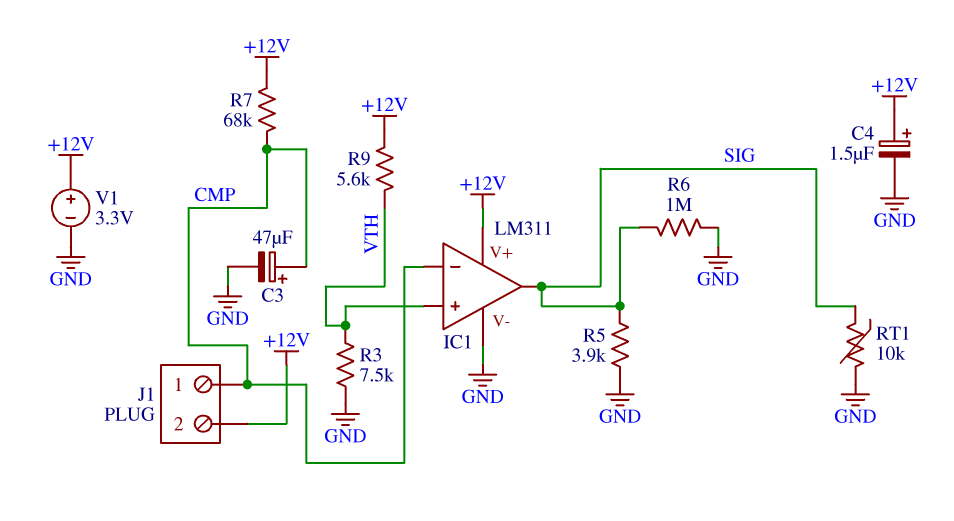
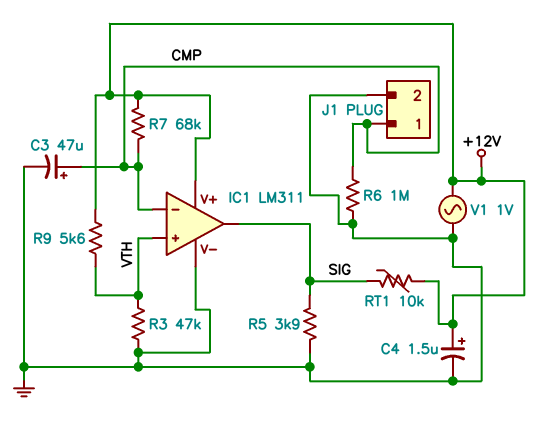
J1 pin 2: +12V -> GND
R3: 7.5k (GND, VTH) -> 47k (GND, VTH)
R6: 1M (GND, SIG) -> 1M (CMP, GND)
RT1: 10k (GND, SIG) -> 10k (+12V, SIG)
V1: 3.3V (plus +12V, minus GND) -> AC 1V (+12V, GND)

